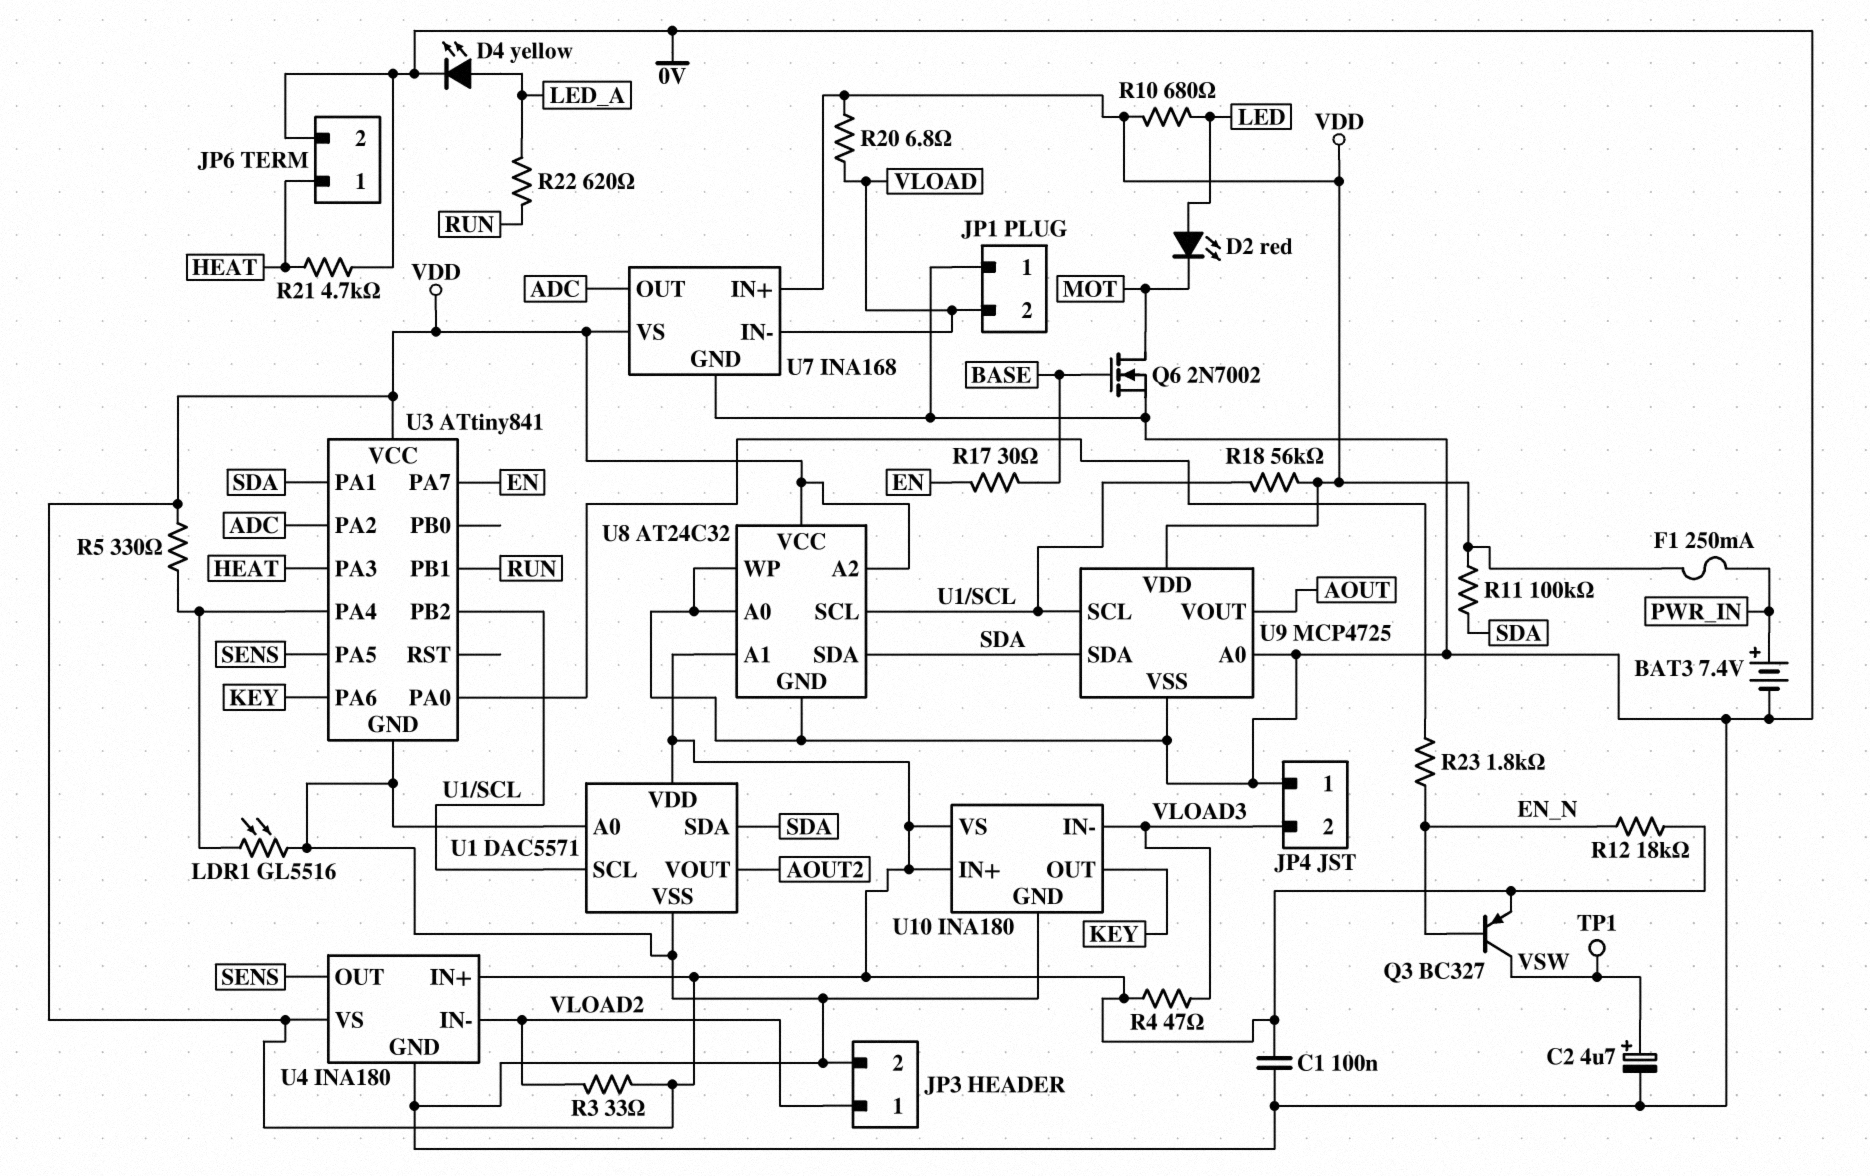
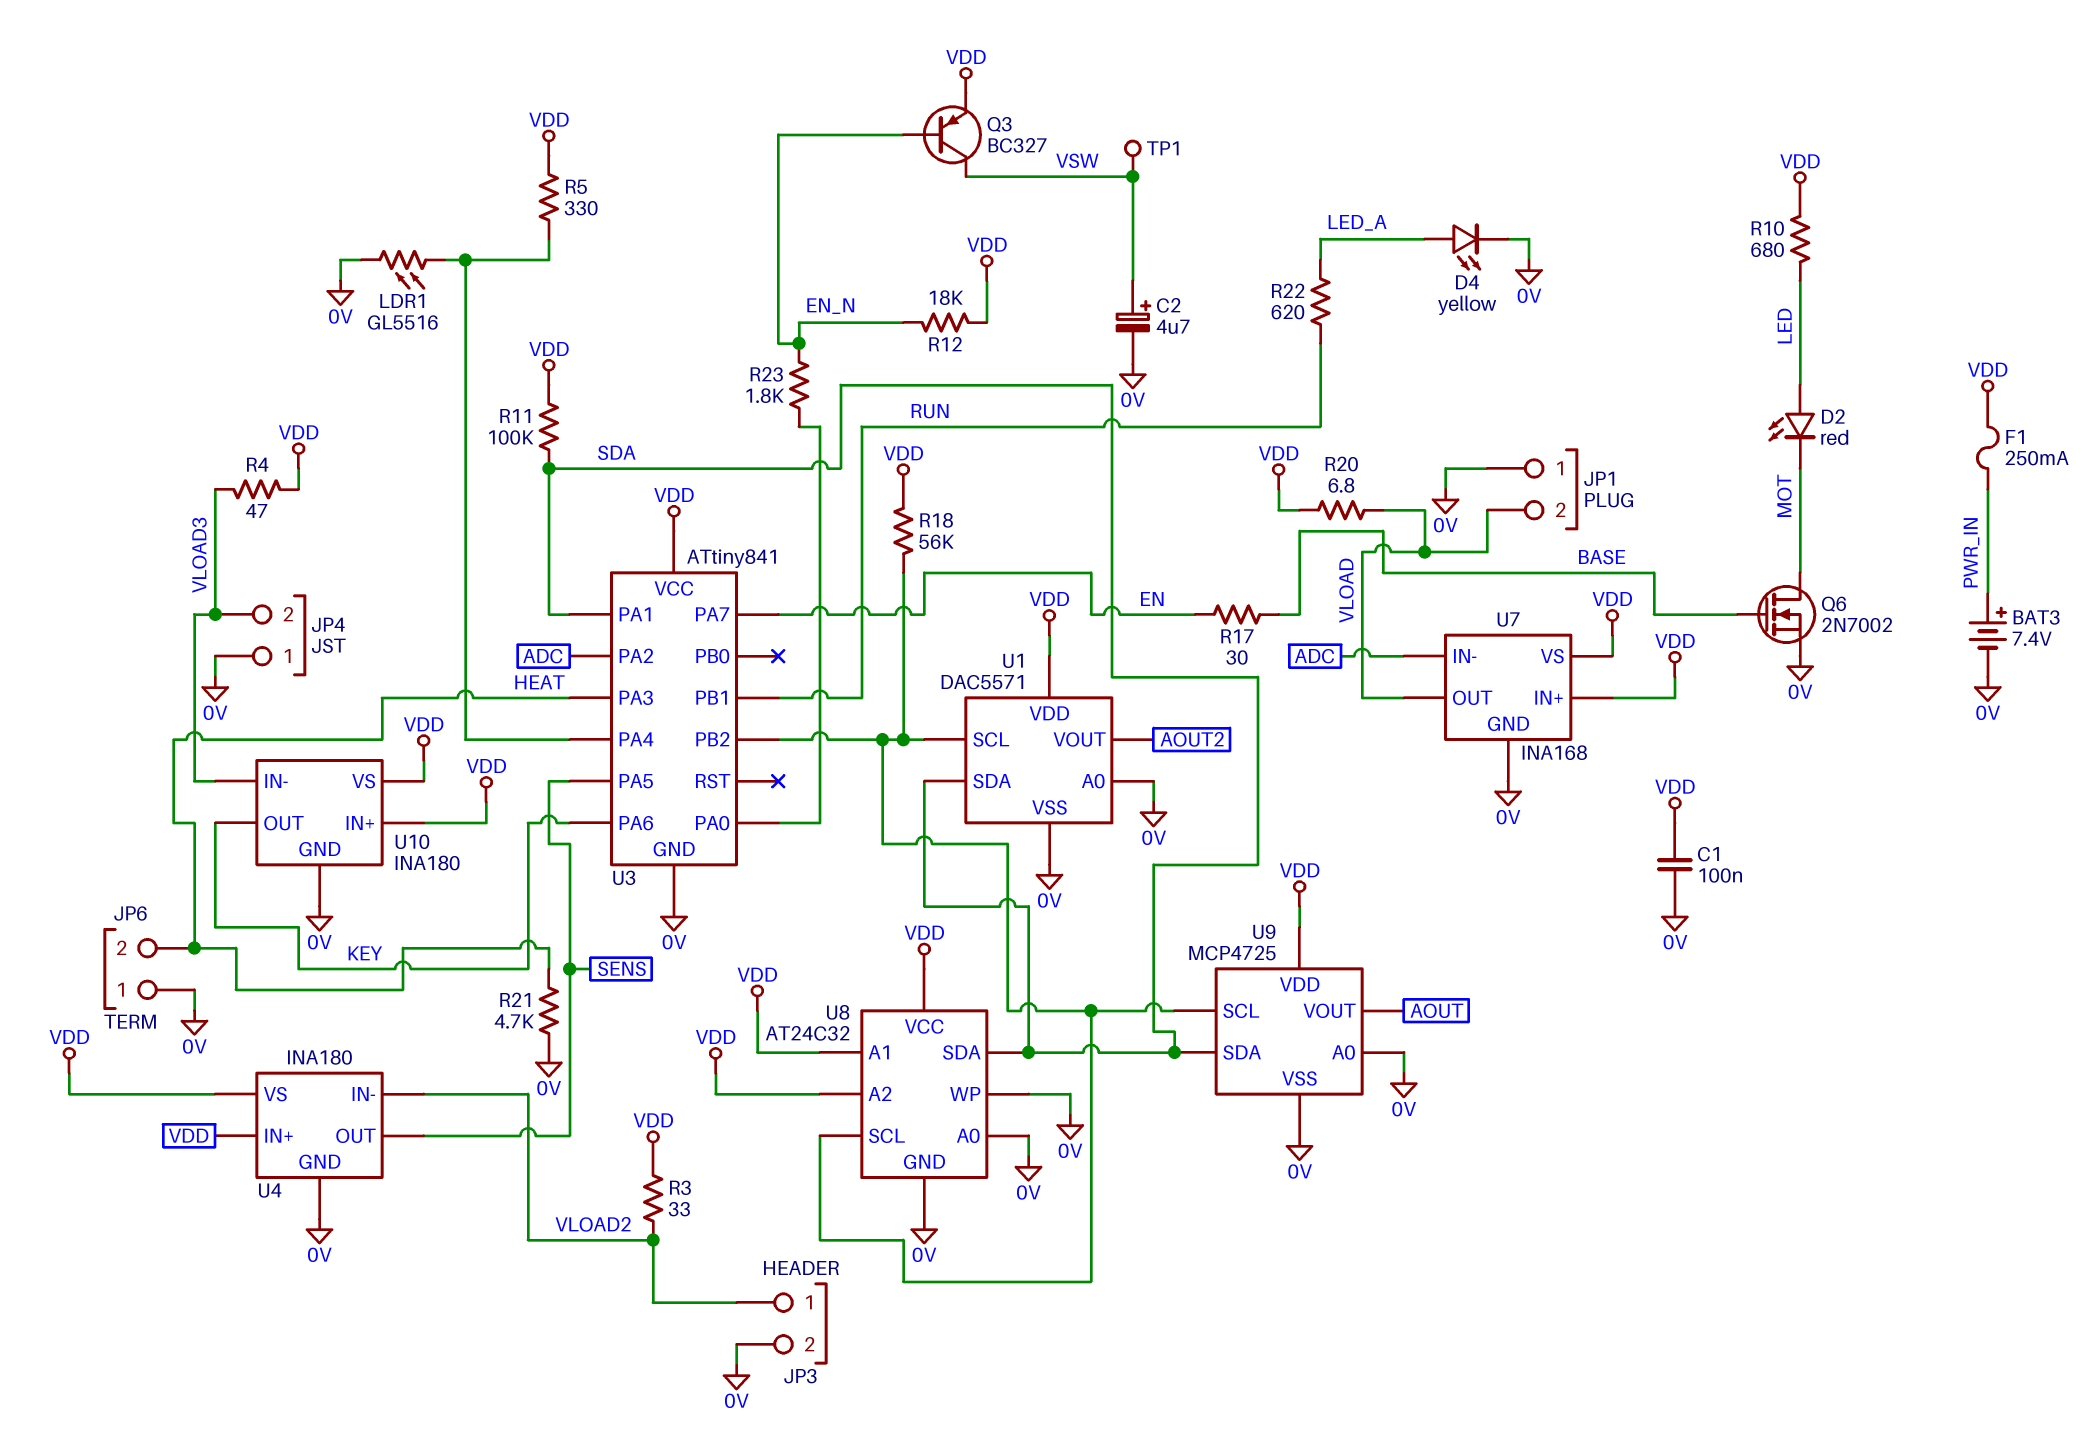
JP6 pin 1: HEAT -> 0V
JP6 pin 2: 0V -> HEAT
U7 pin IN-: VLOAD -> ADC
U7 pin OUT: ADC -> VLOAD

